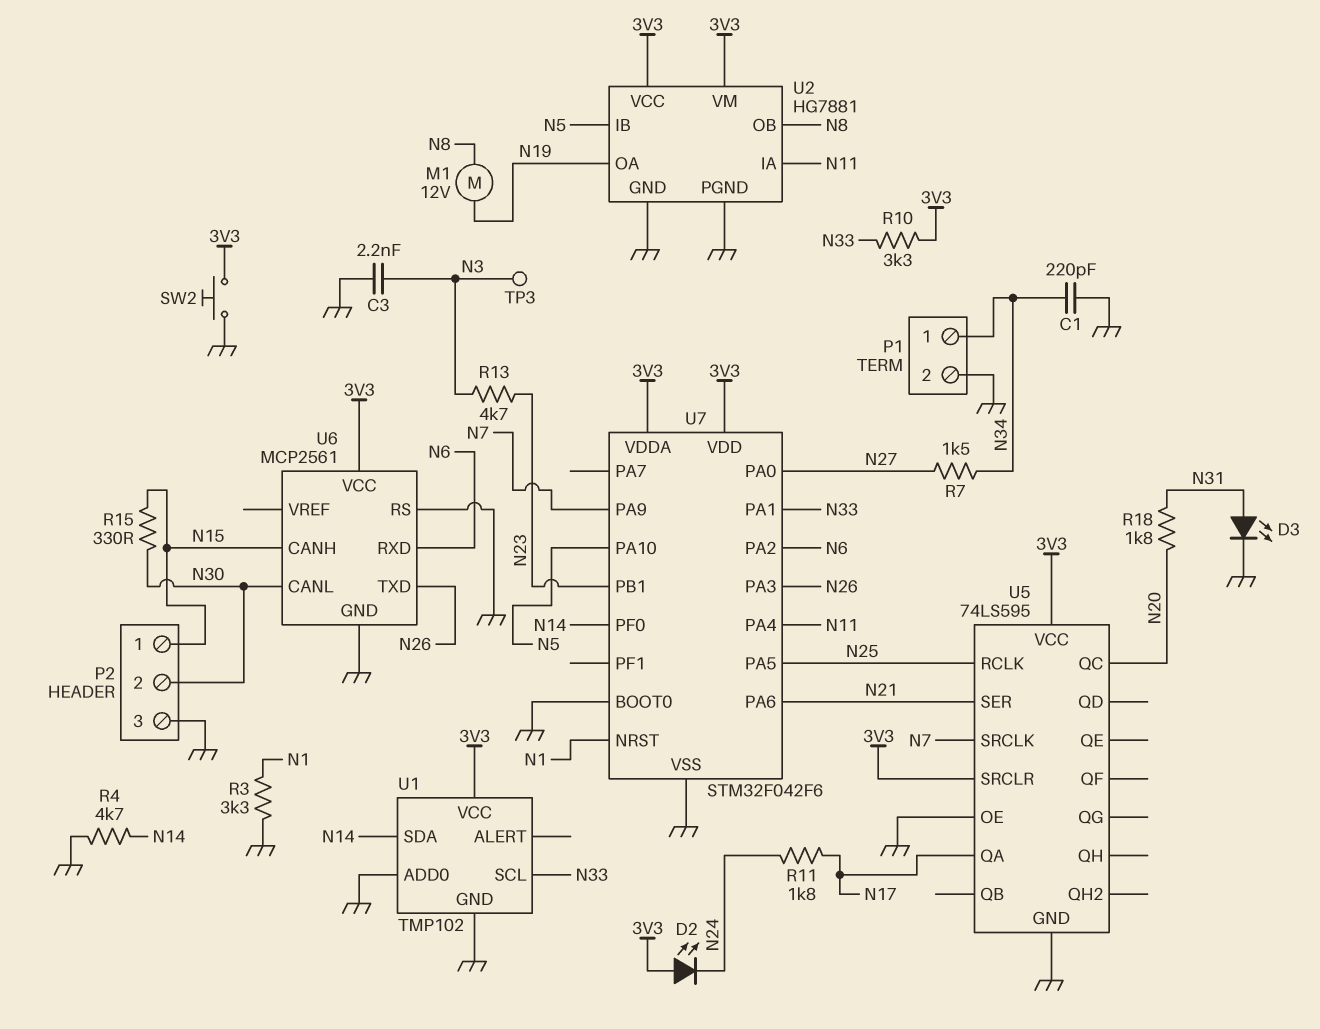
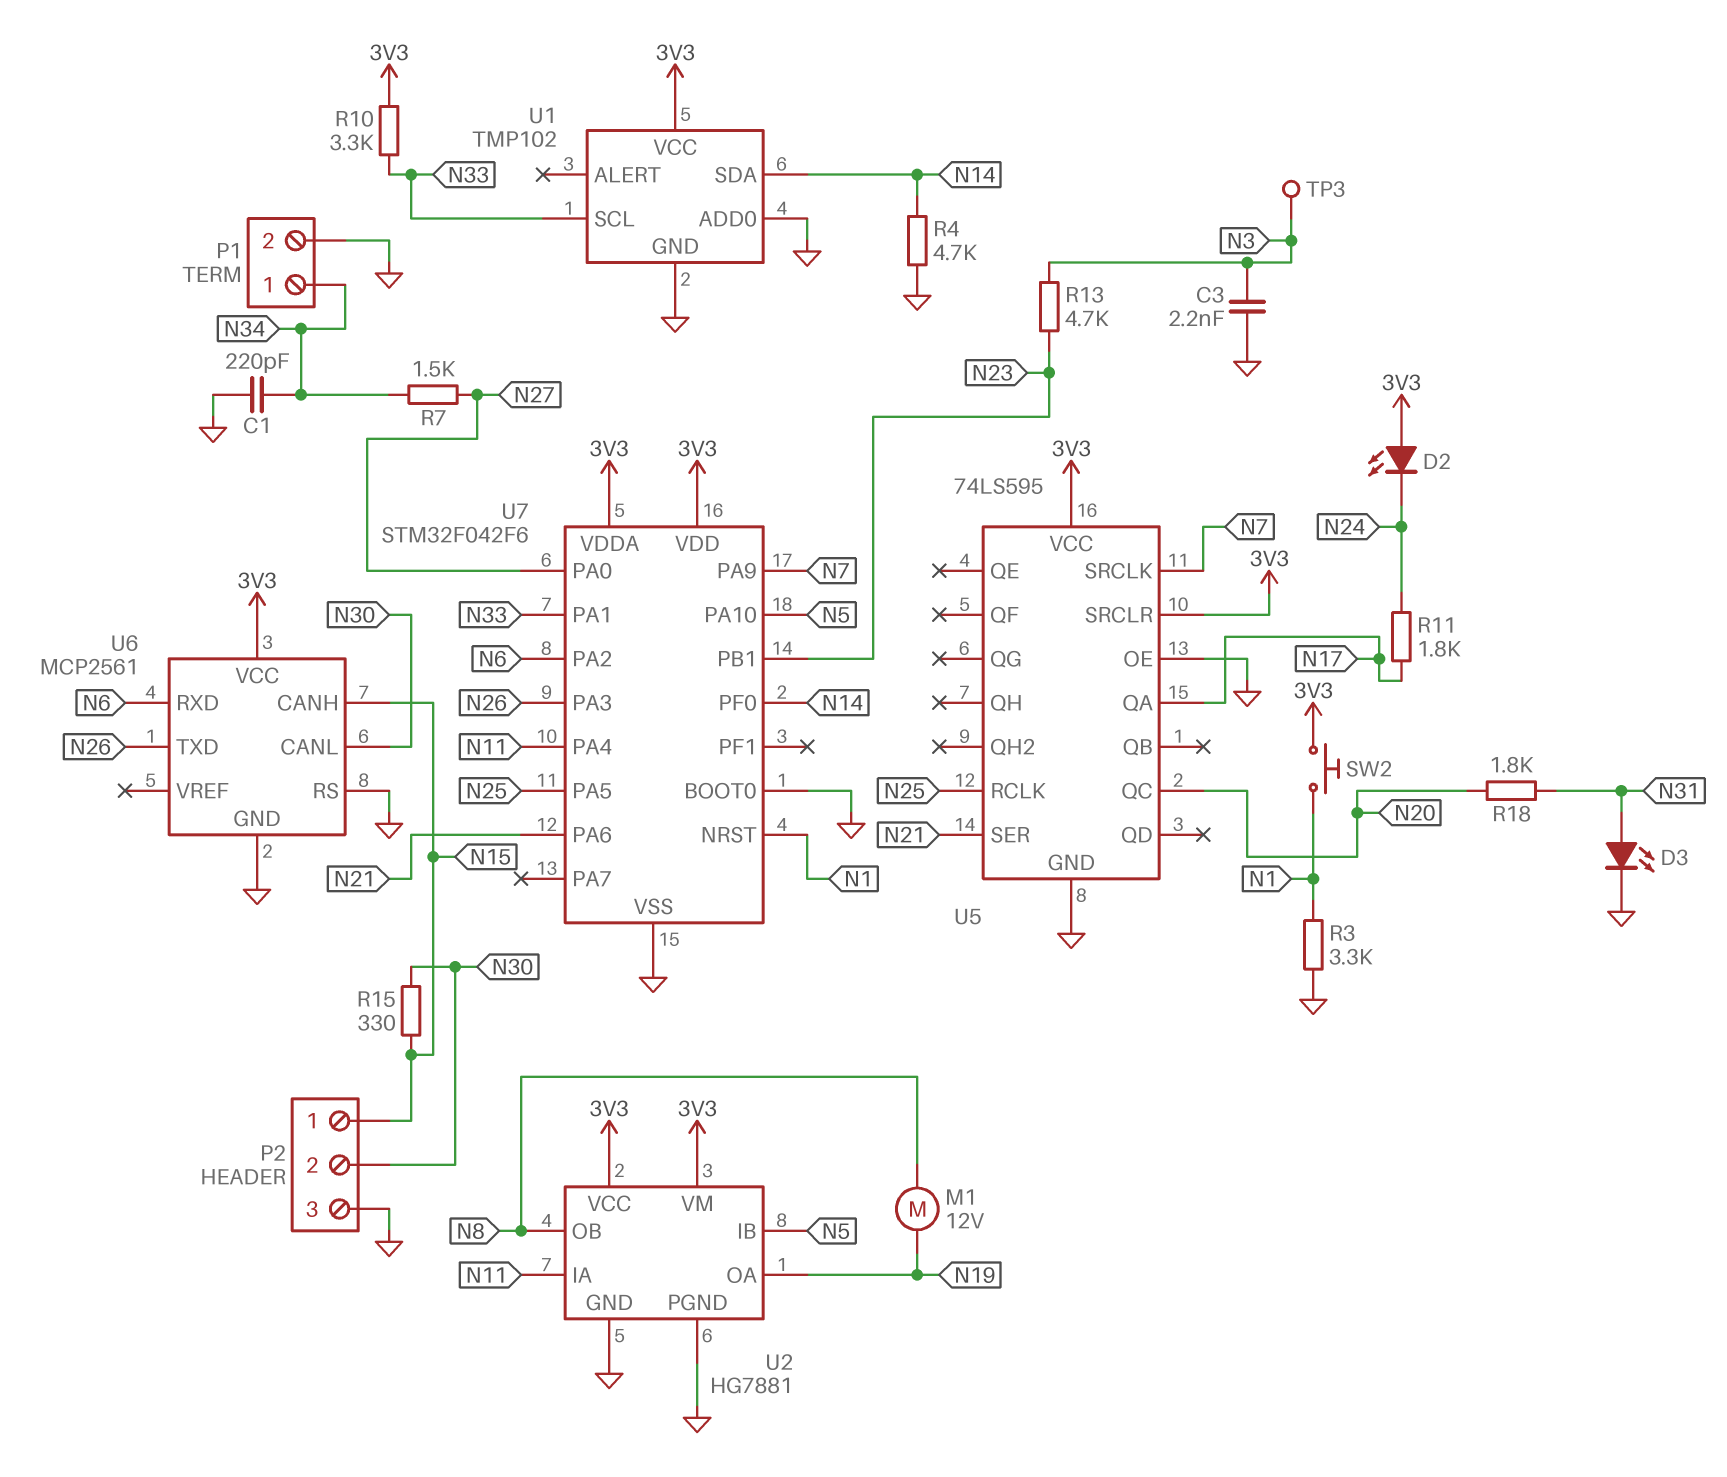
SW2: button (3V3, GND) -> button (3V3, N1)

